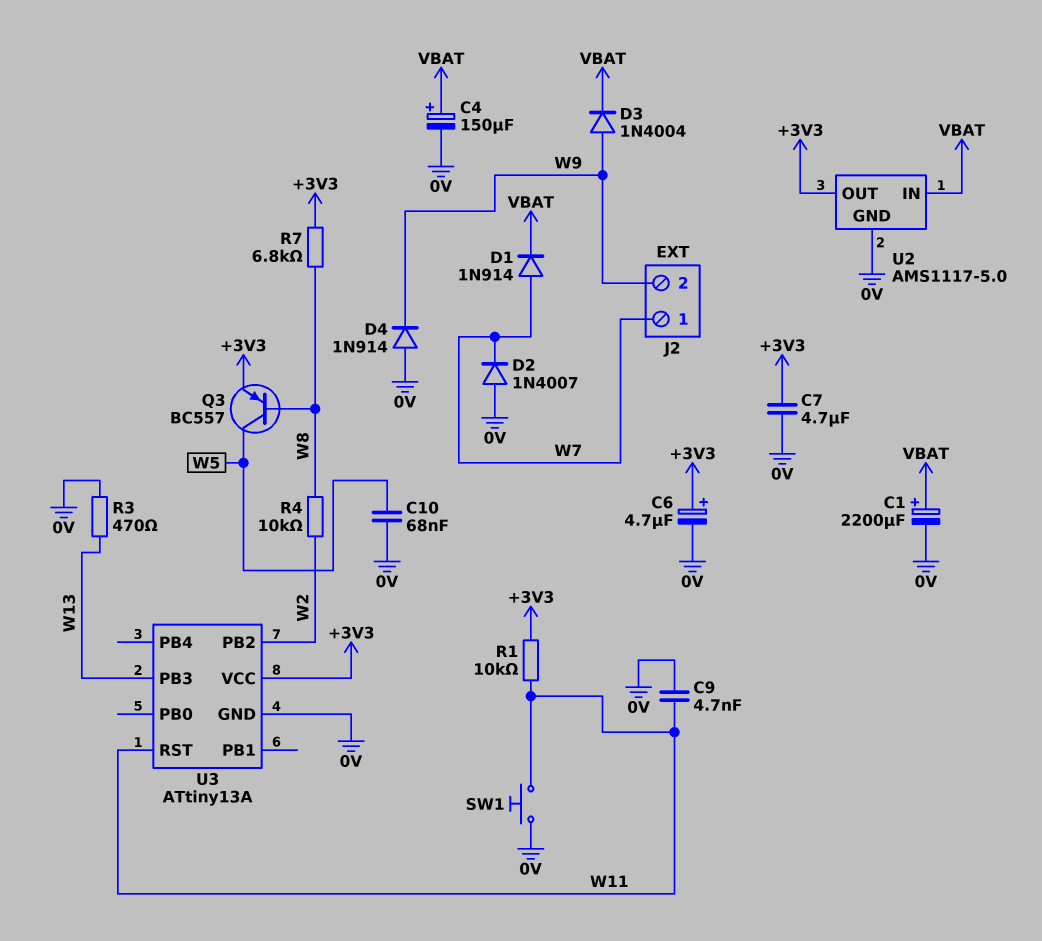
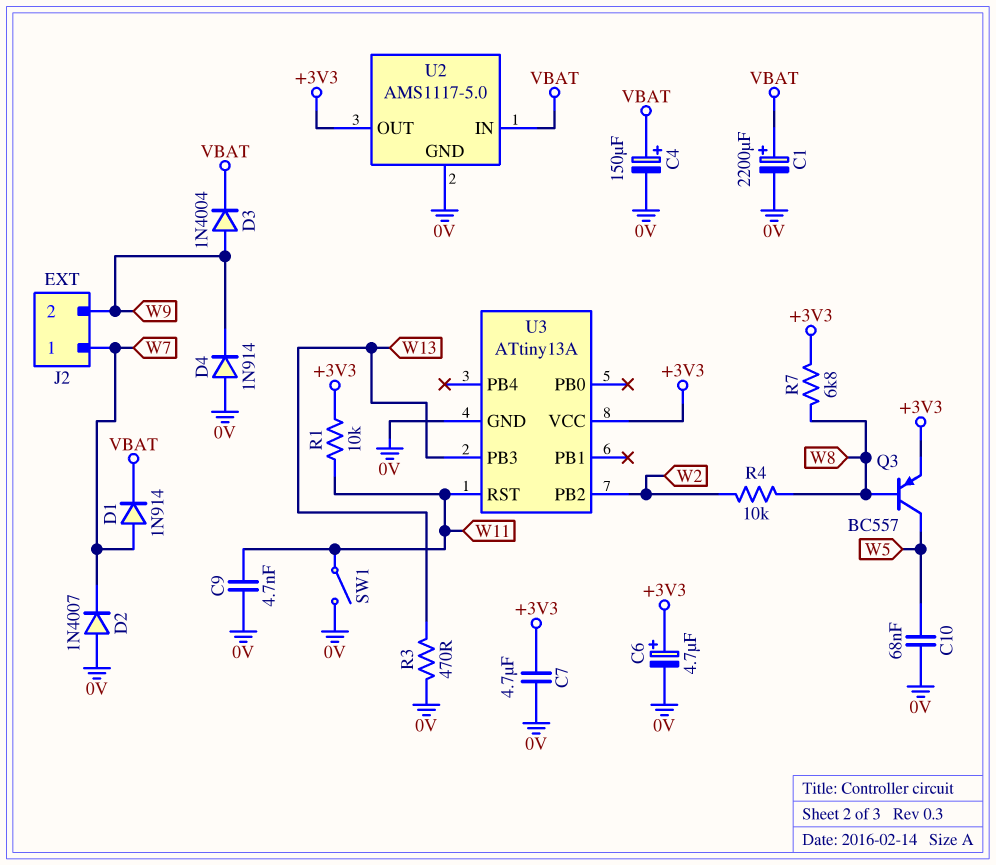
SW1: button (0V, W11) -> switch (0V, W11)

